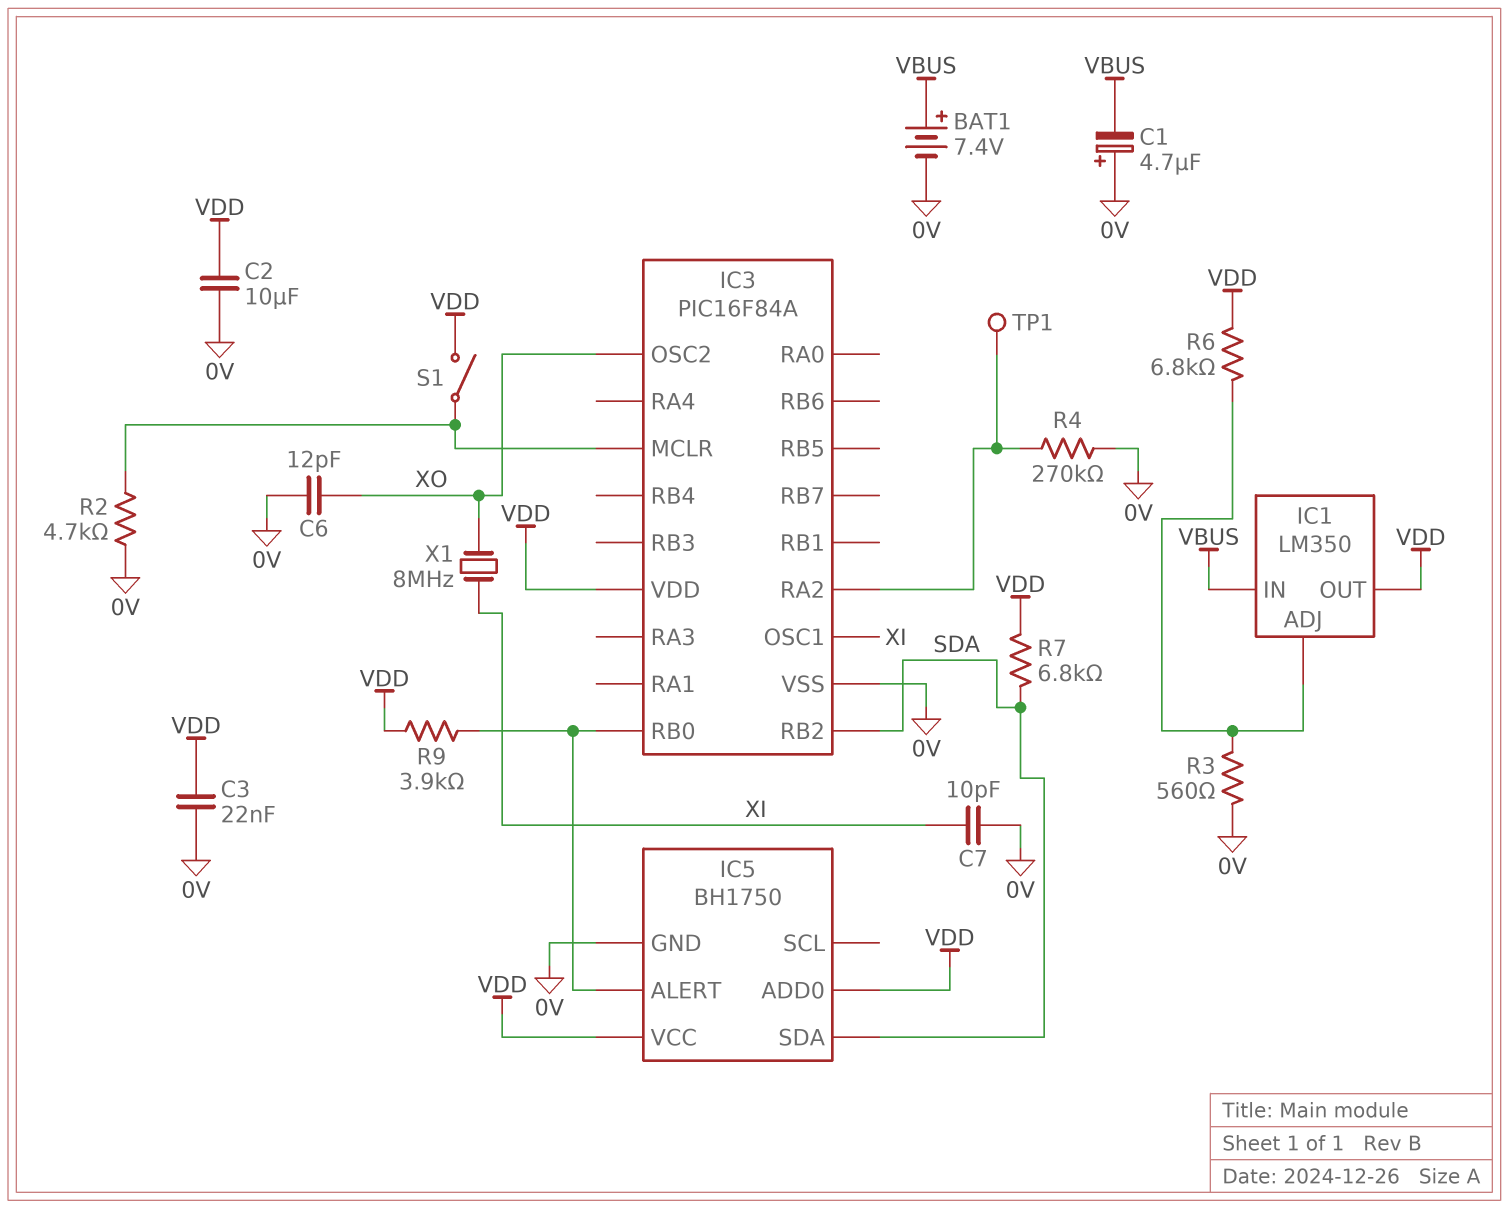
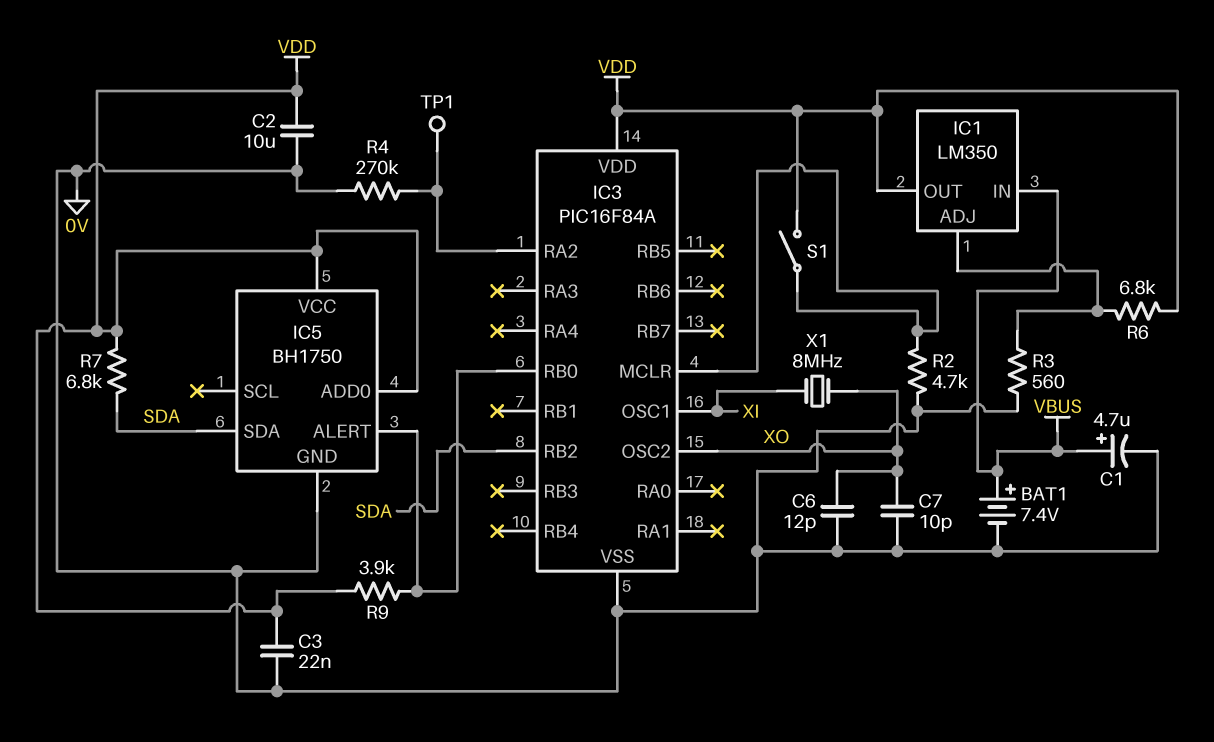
C1: 4.7uF (plus 0V, minus VBUS) -> 4.7uF (plus VBUS, minus 0V)
C7: 10pF (0V, XI) -> 10pF (0V, XO)

